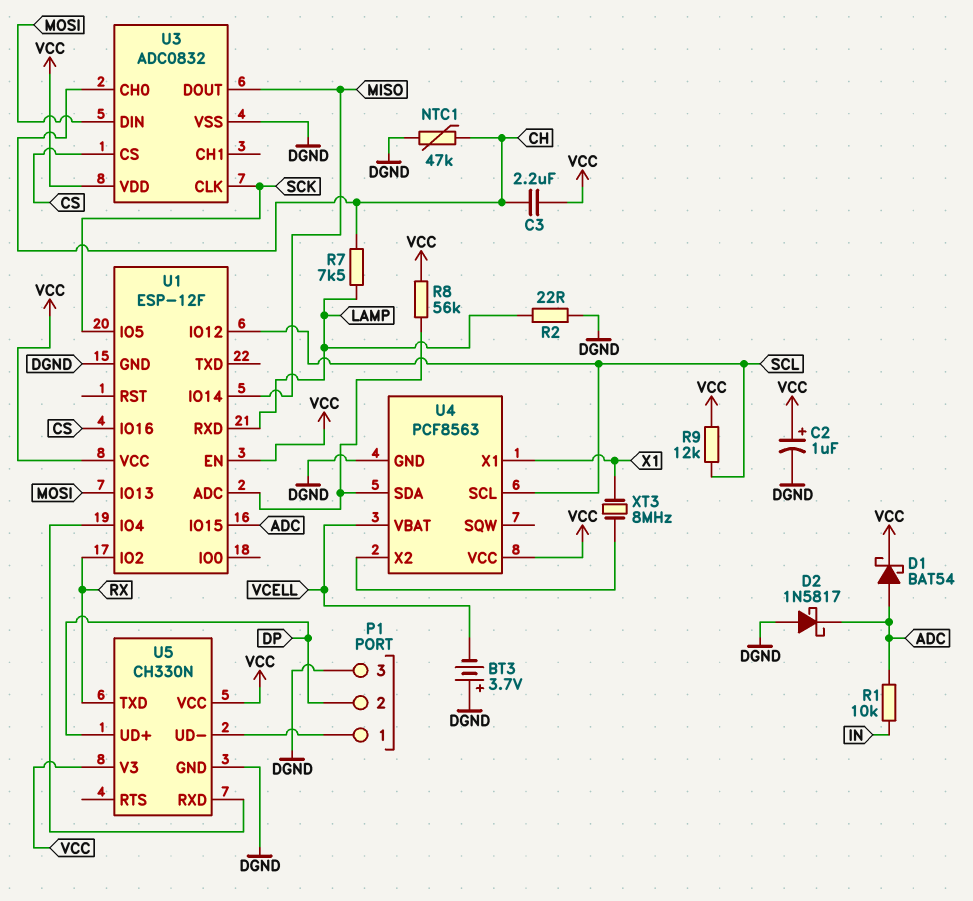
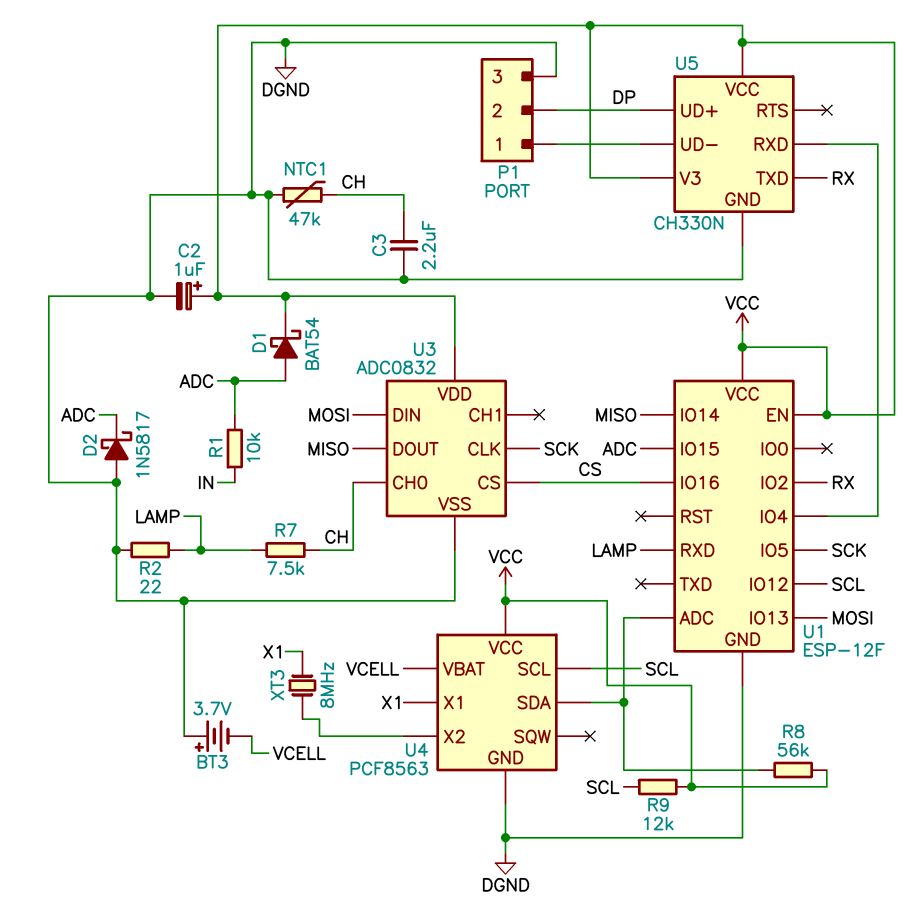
C3: 2.2uF (CH, VCC) -> 2.2uF (CH, DGND)

